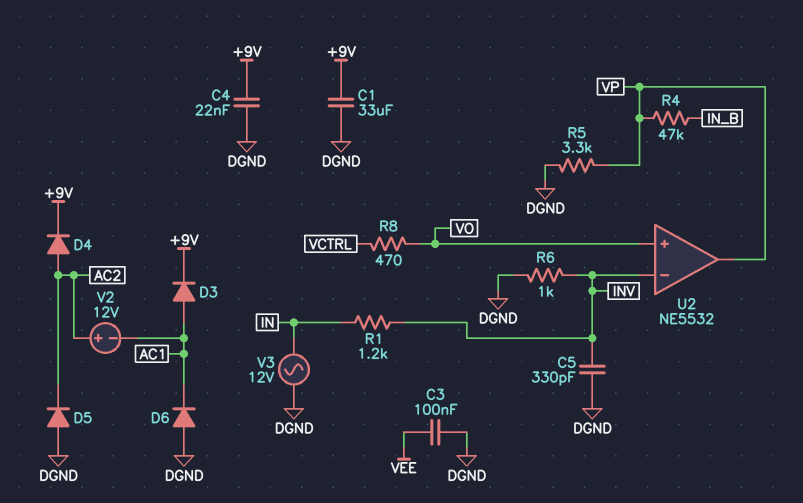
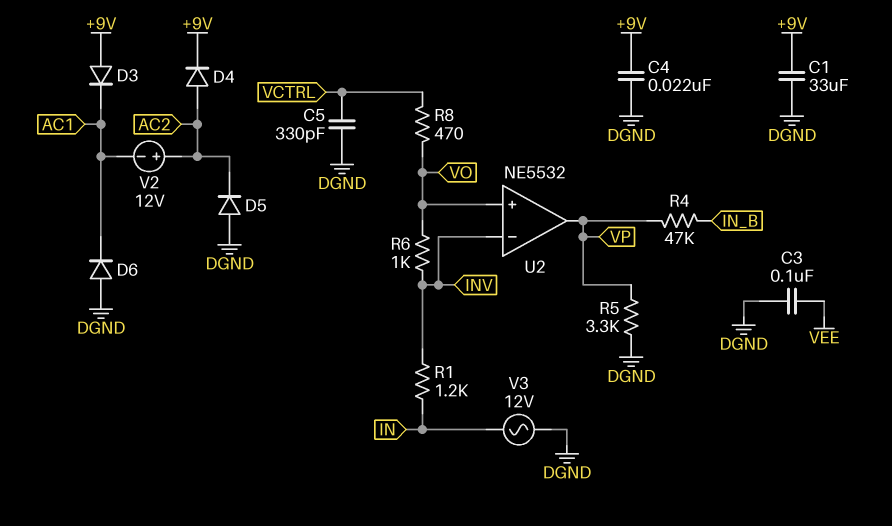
C5: 330pF (DGND, INV) -> 330pF (DGND, VCTRL)
D3: diode (A AC1, K +9V) -> diode (A +9V, K AC1)
R6: 1k (DGND, INV) -> 1k (INV, VO)

